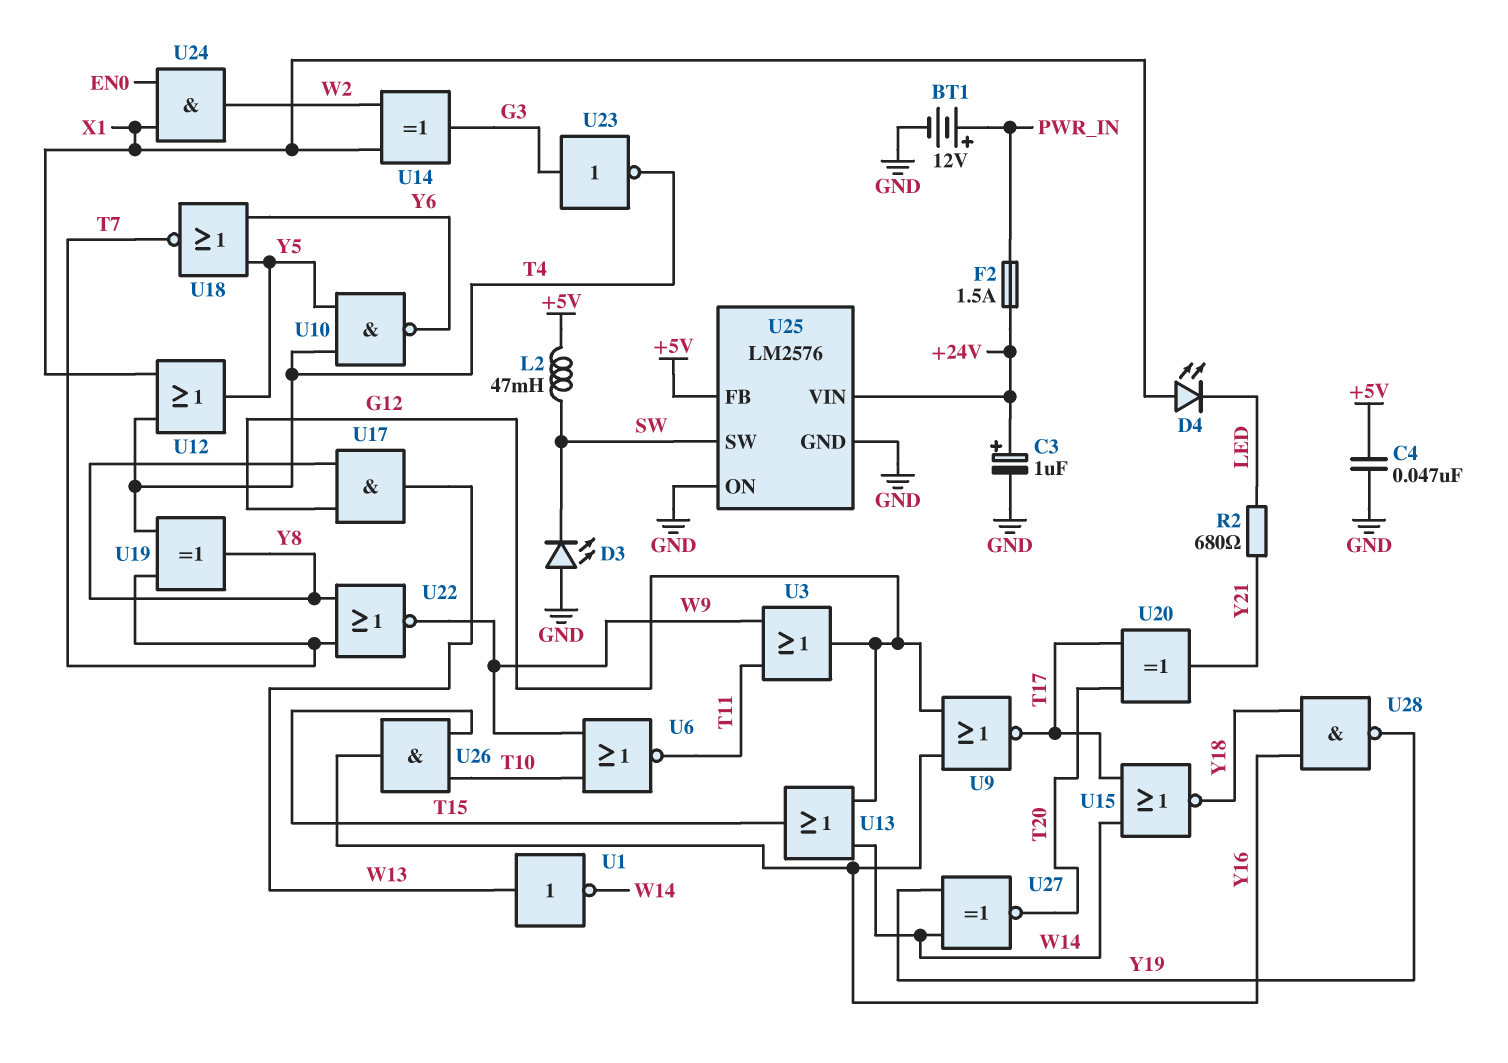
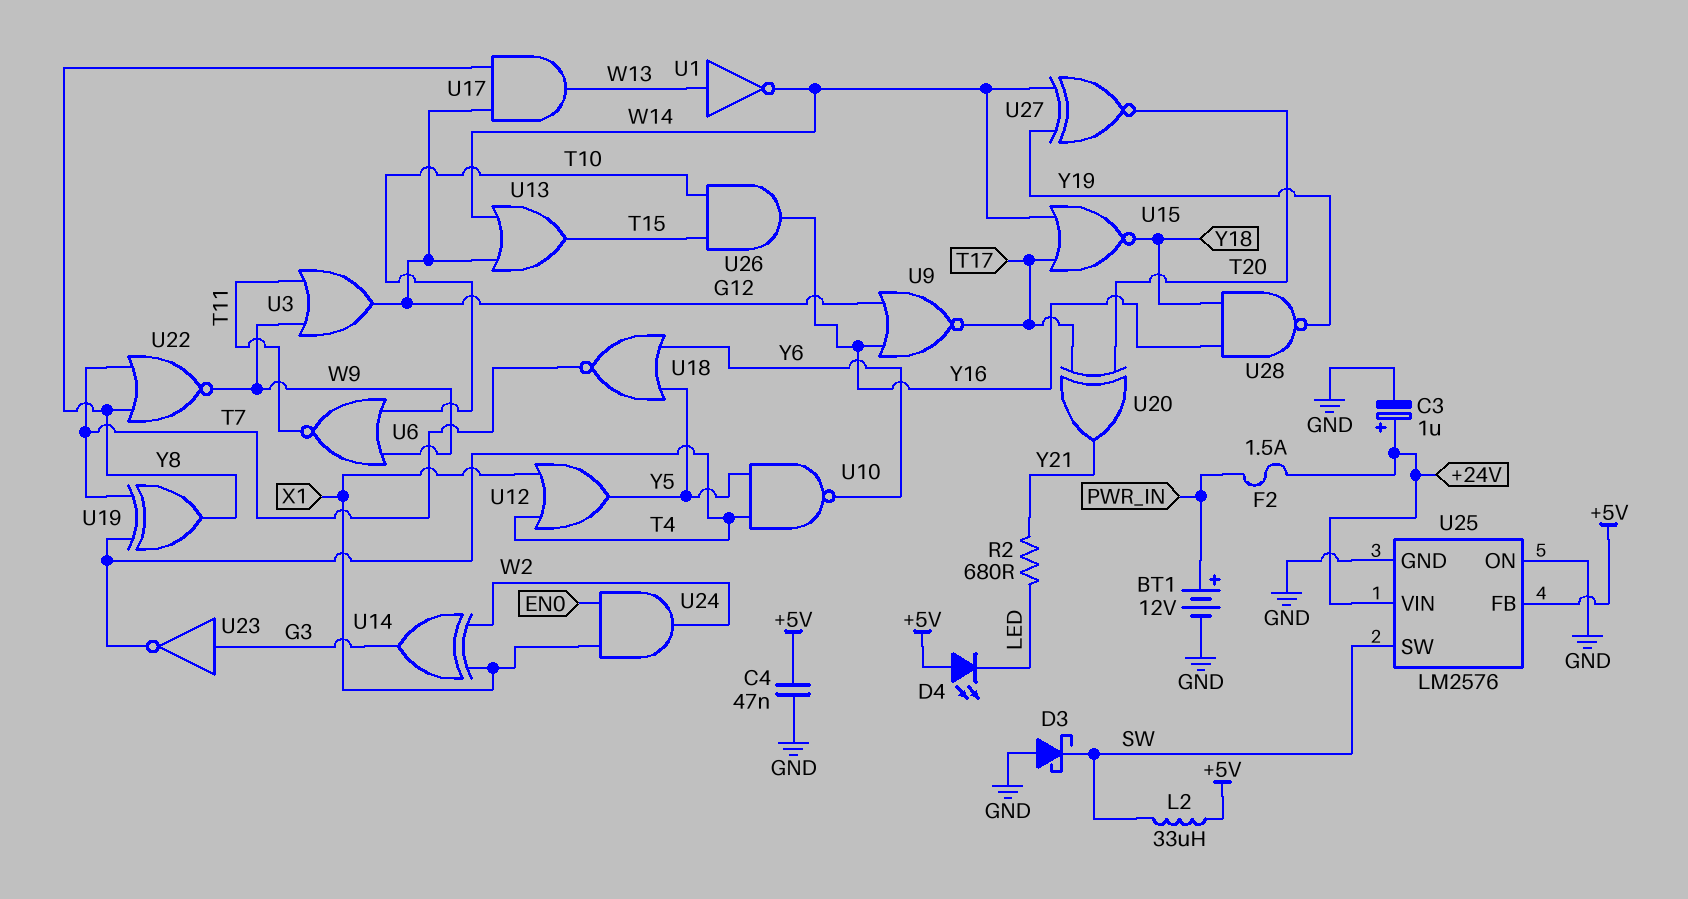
D3: LED (A GND, K SW) -> schottky (A GND, K SW)
D4: LED (A X1, K LED) -> LED (A +5V, K LED)
L2: 47mH (+5V, SW) -> 33uH (+5V, SW)

